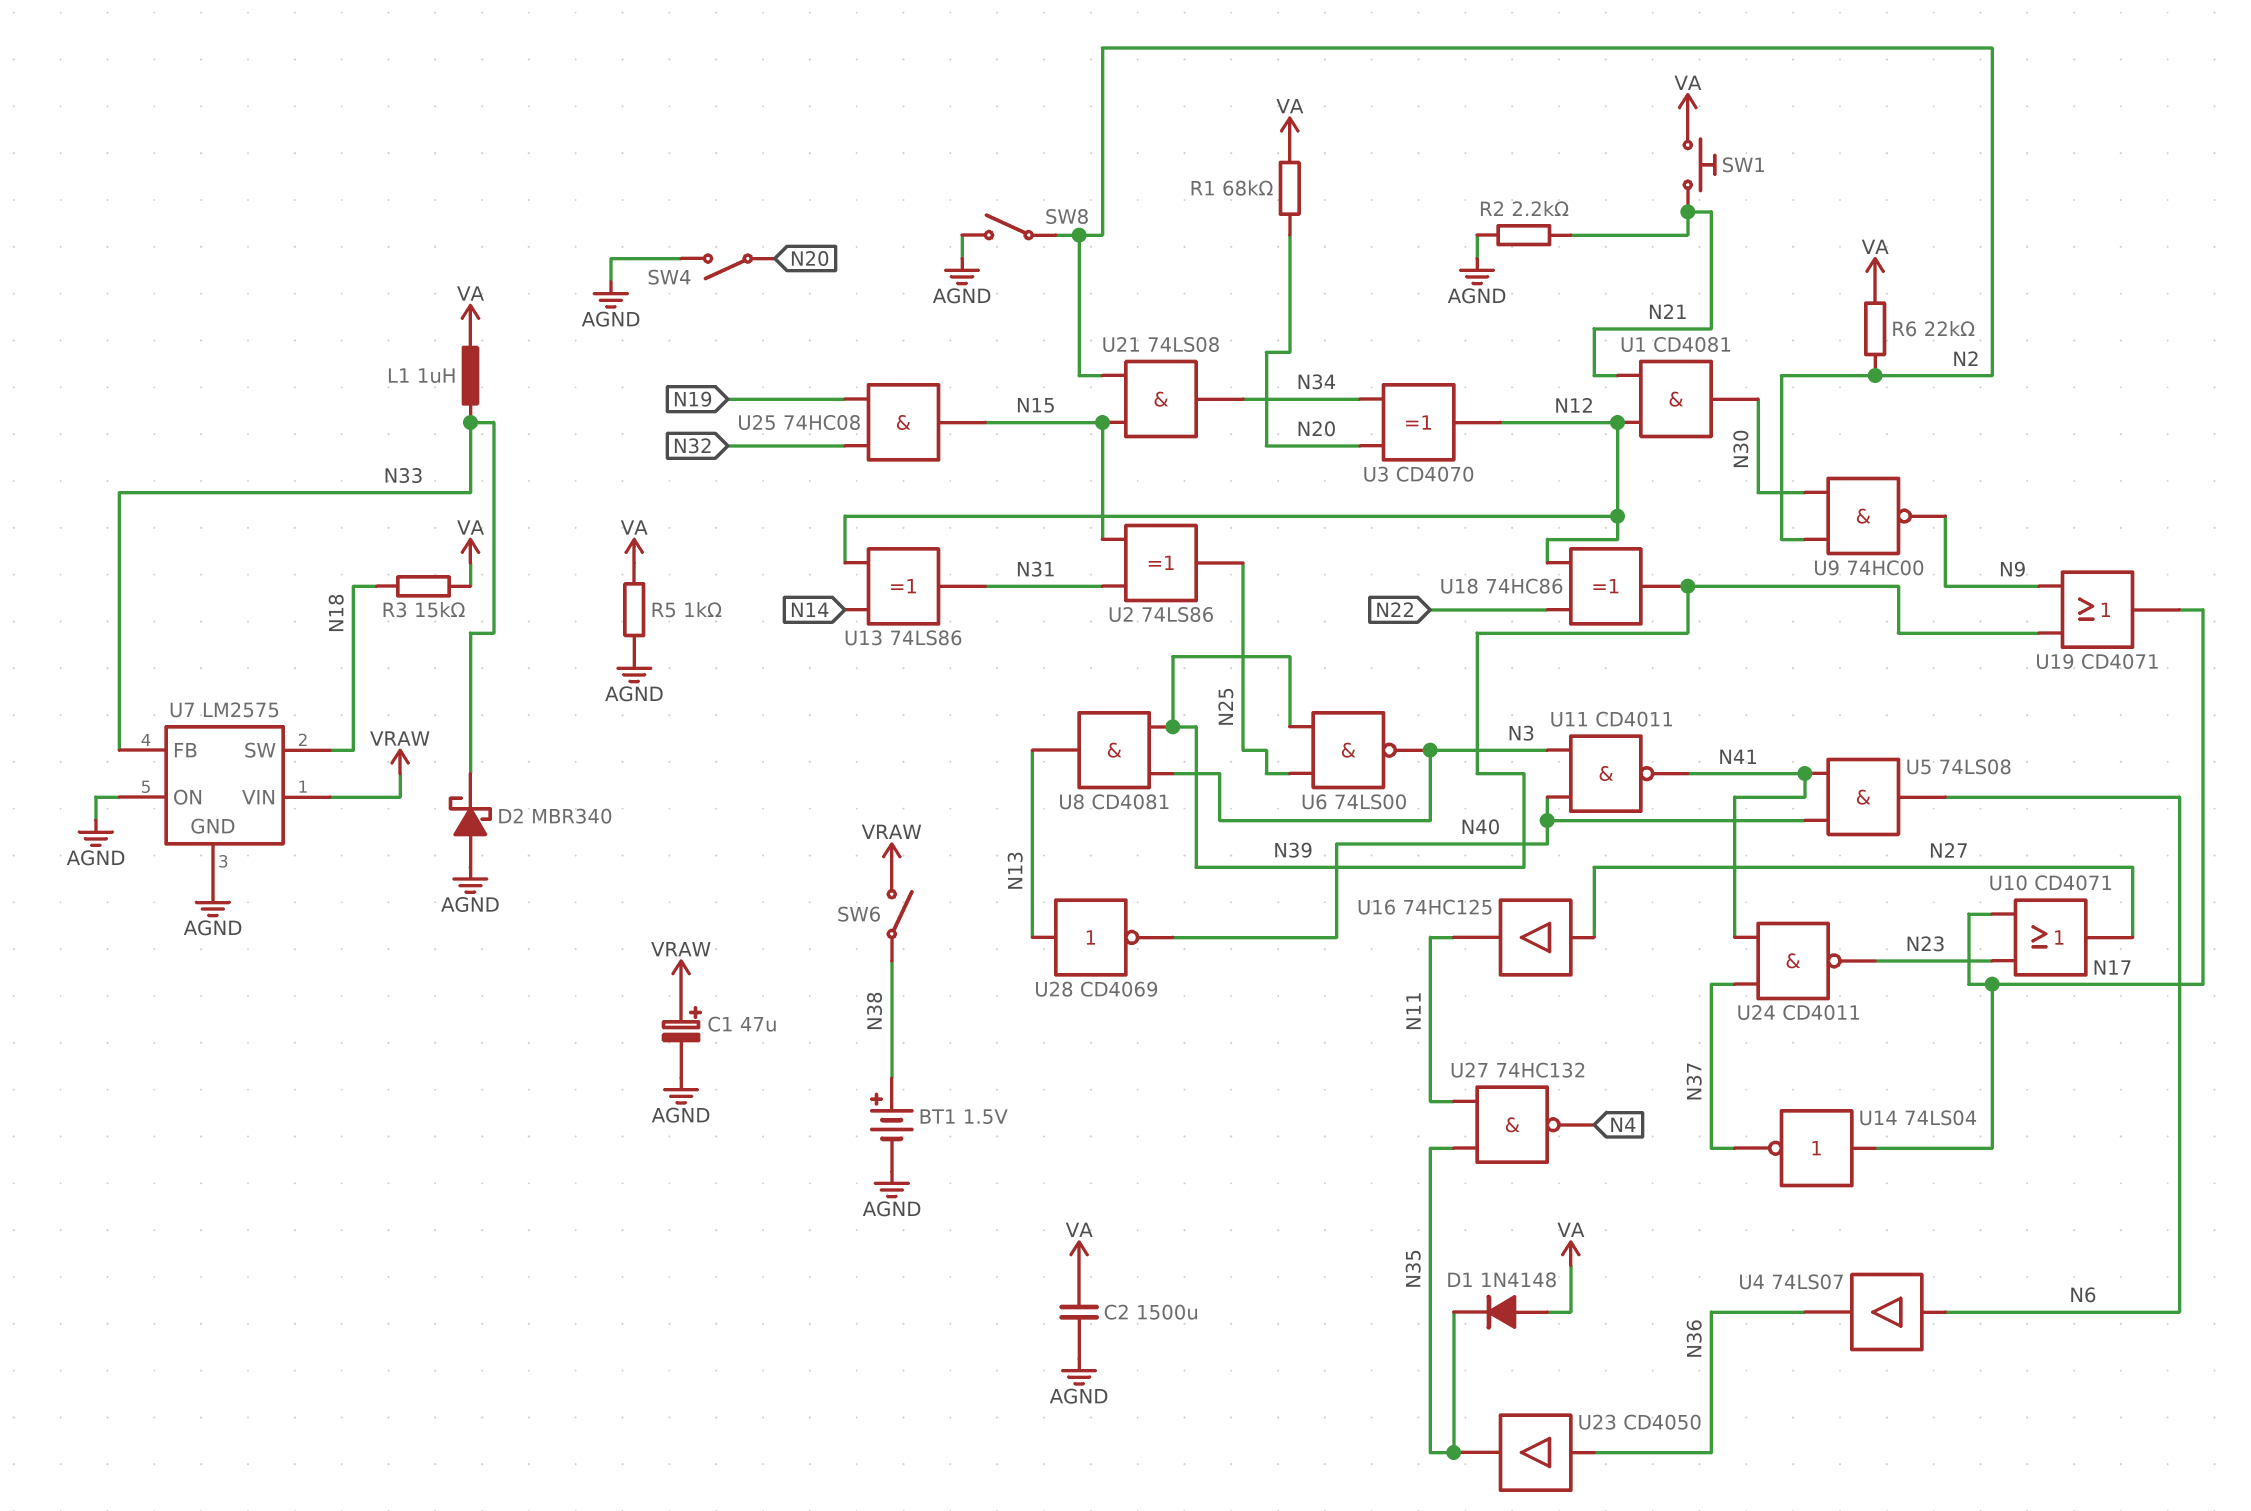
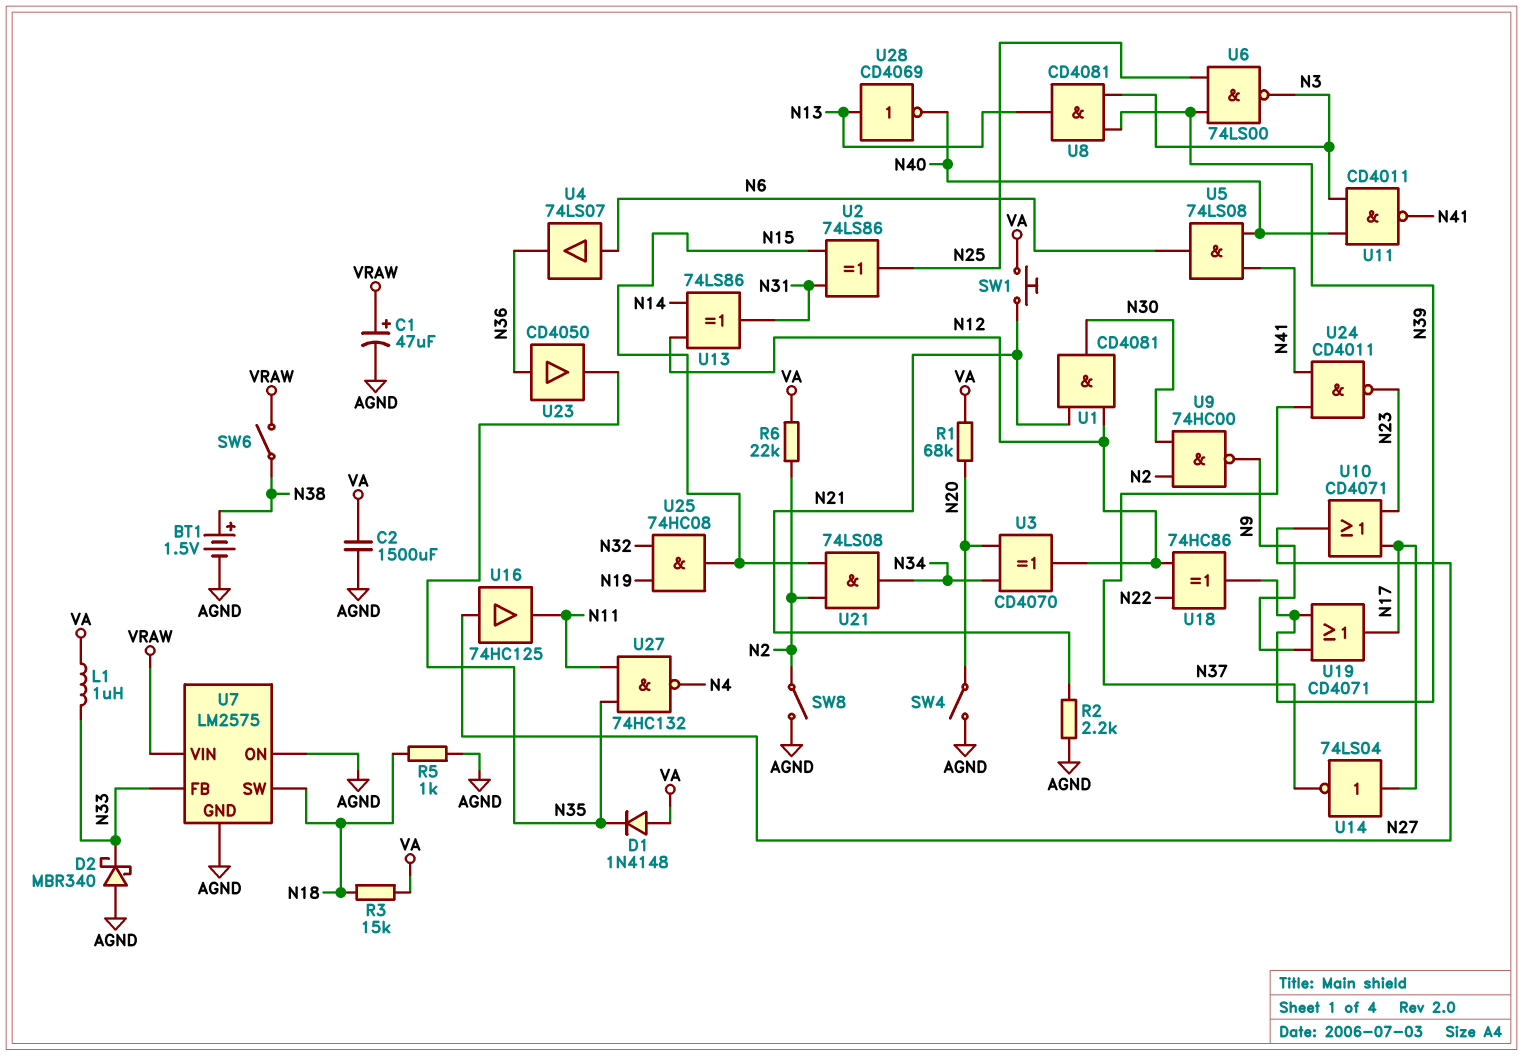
R5: 1k (AGND, VA) -> 1k (AGND, N18)

